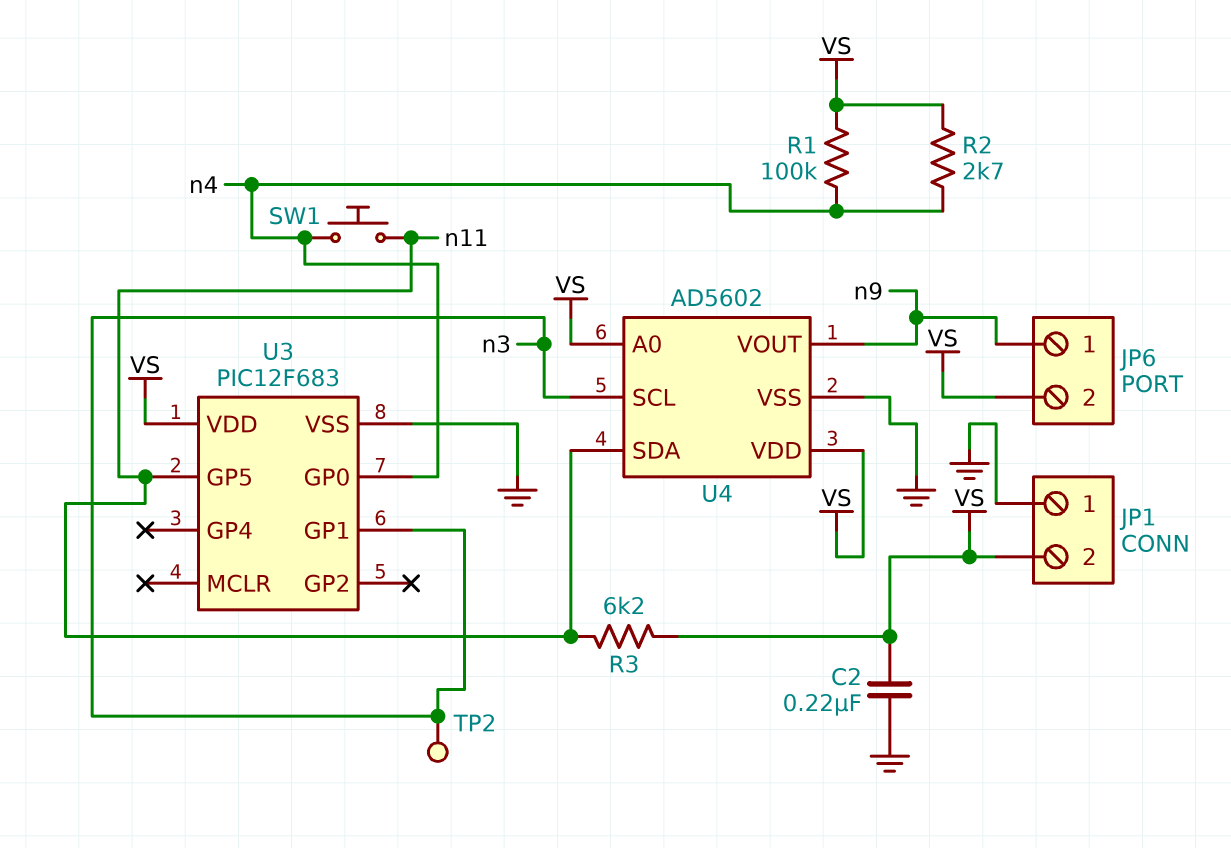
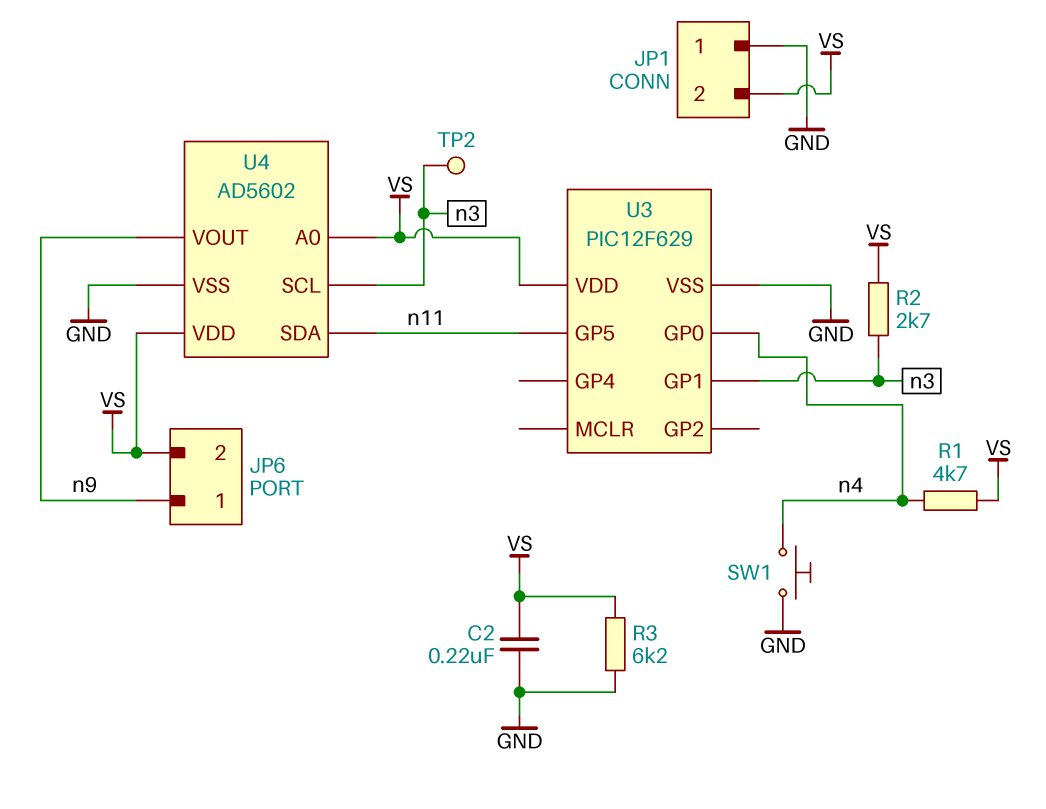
R1: 100k (VS, n4) -> 4.7k (VS, n4)
R2: 2.7k (VS, n4) -> 2.7k (VS, n3)
R3: 6.2k (VS, n11) -> 6.2k (GND, VS)
SW1: button (n4, n11) -> button (GND, n4)
U3: PIC12F683 -> PIC12F629

